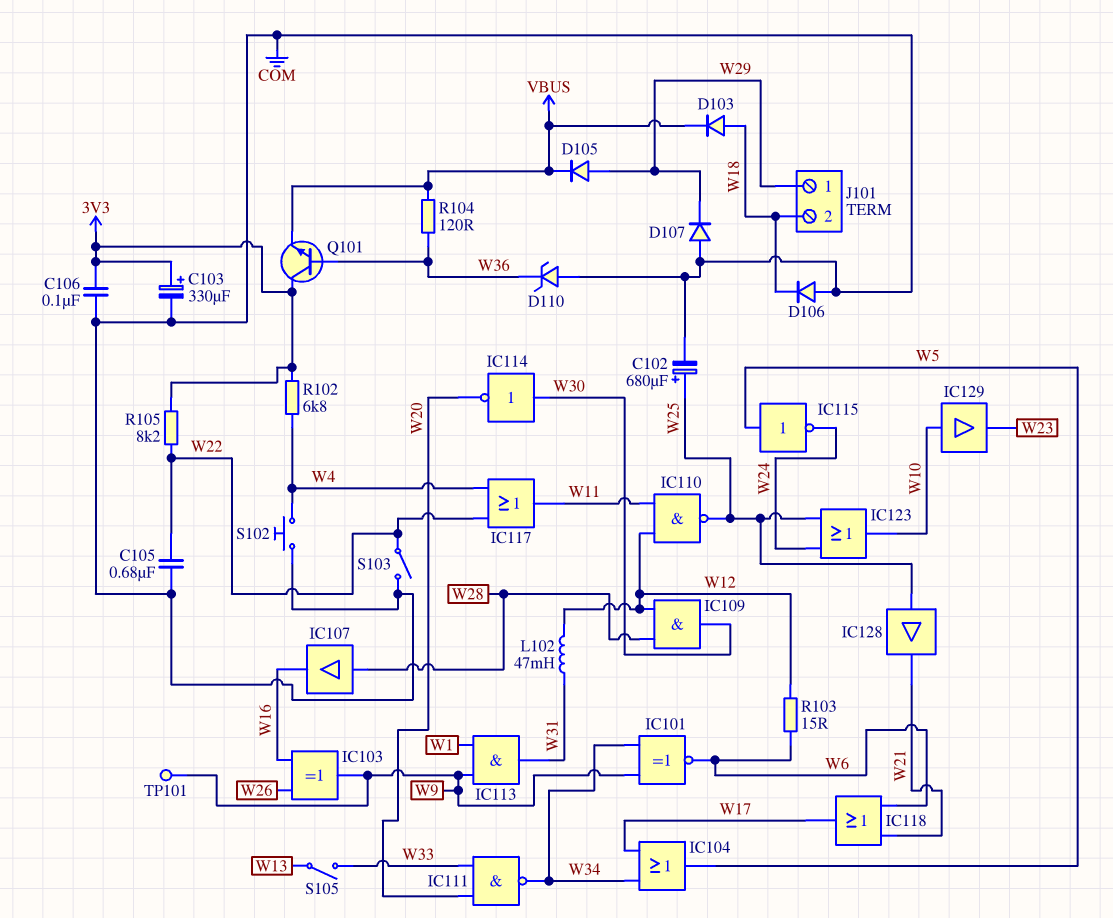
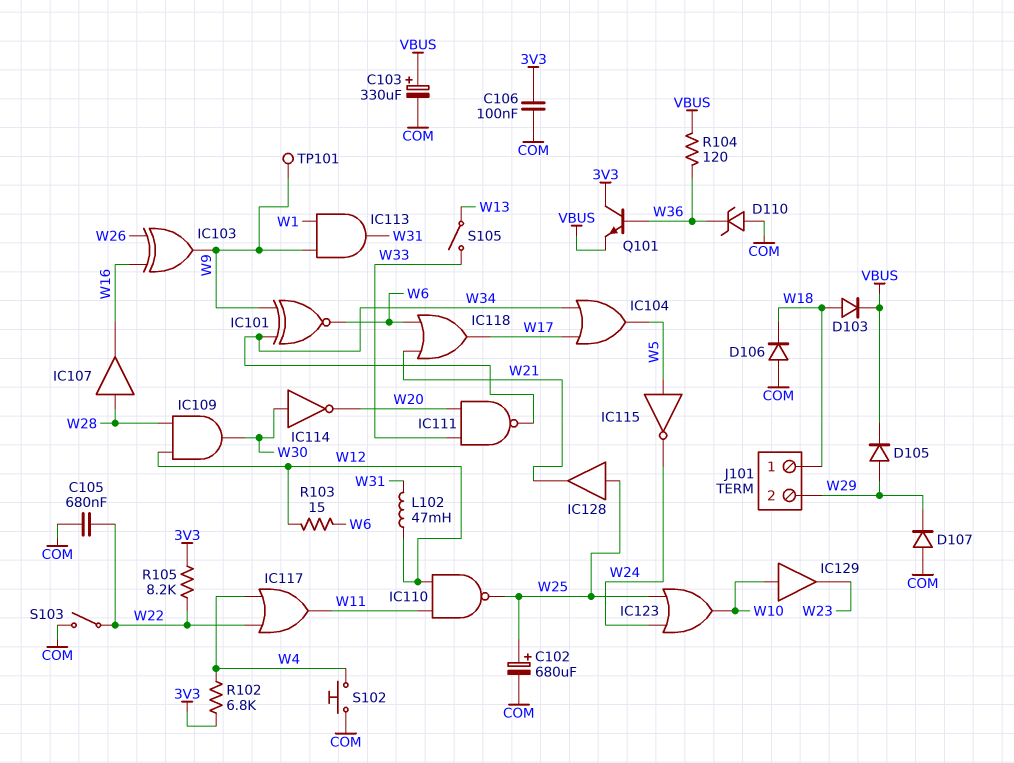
C103: 330uF (plus 3V3, minus COM) -> 330uF (plus VBUS, minus COM)
J101 pin 1: W29 -> W18
J101 pin 2: W18 -> W29

